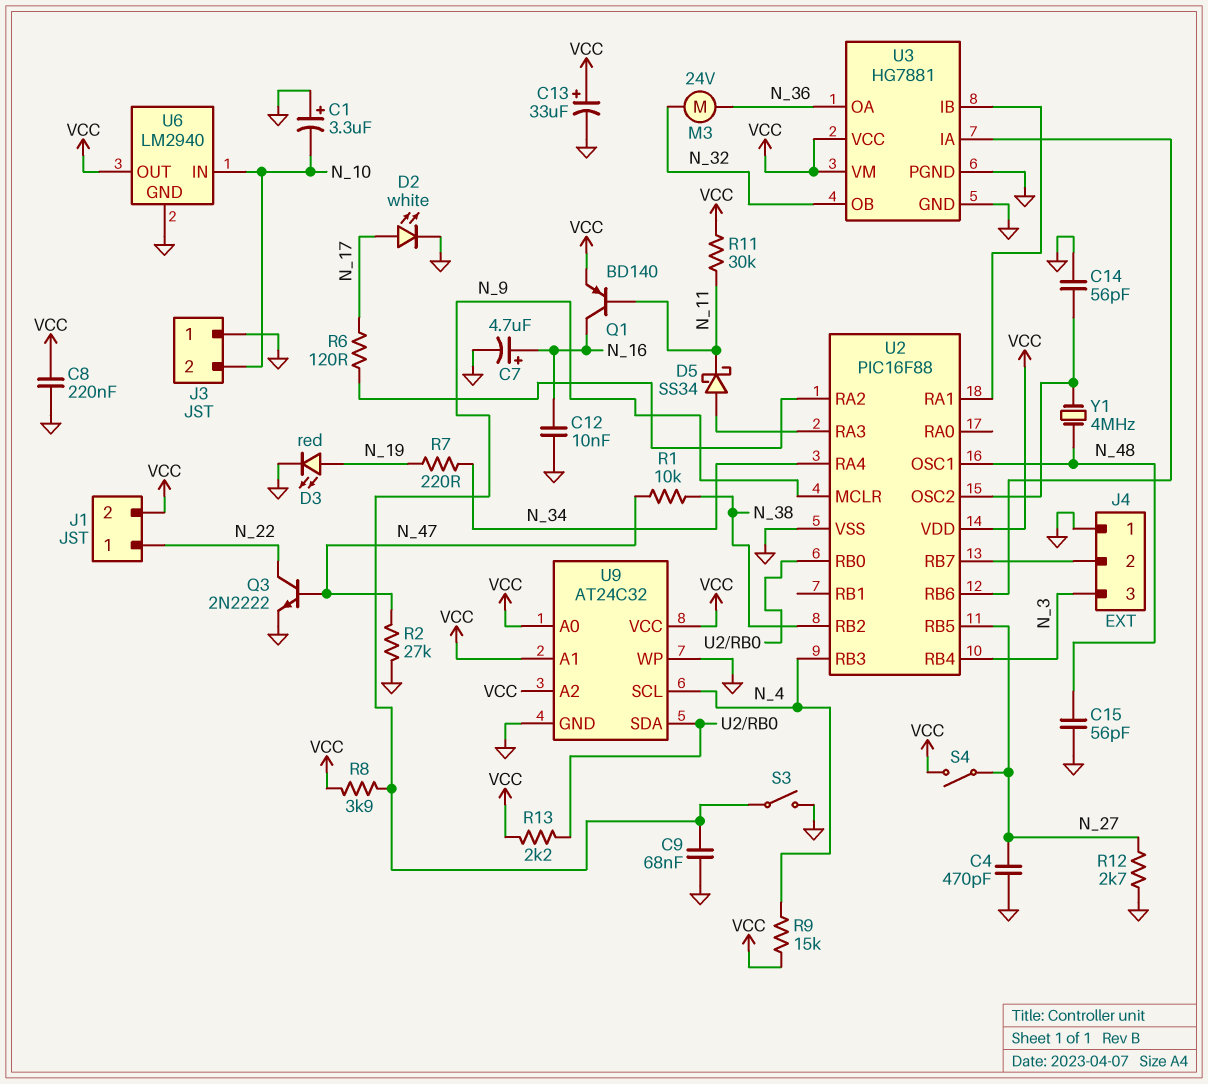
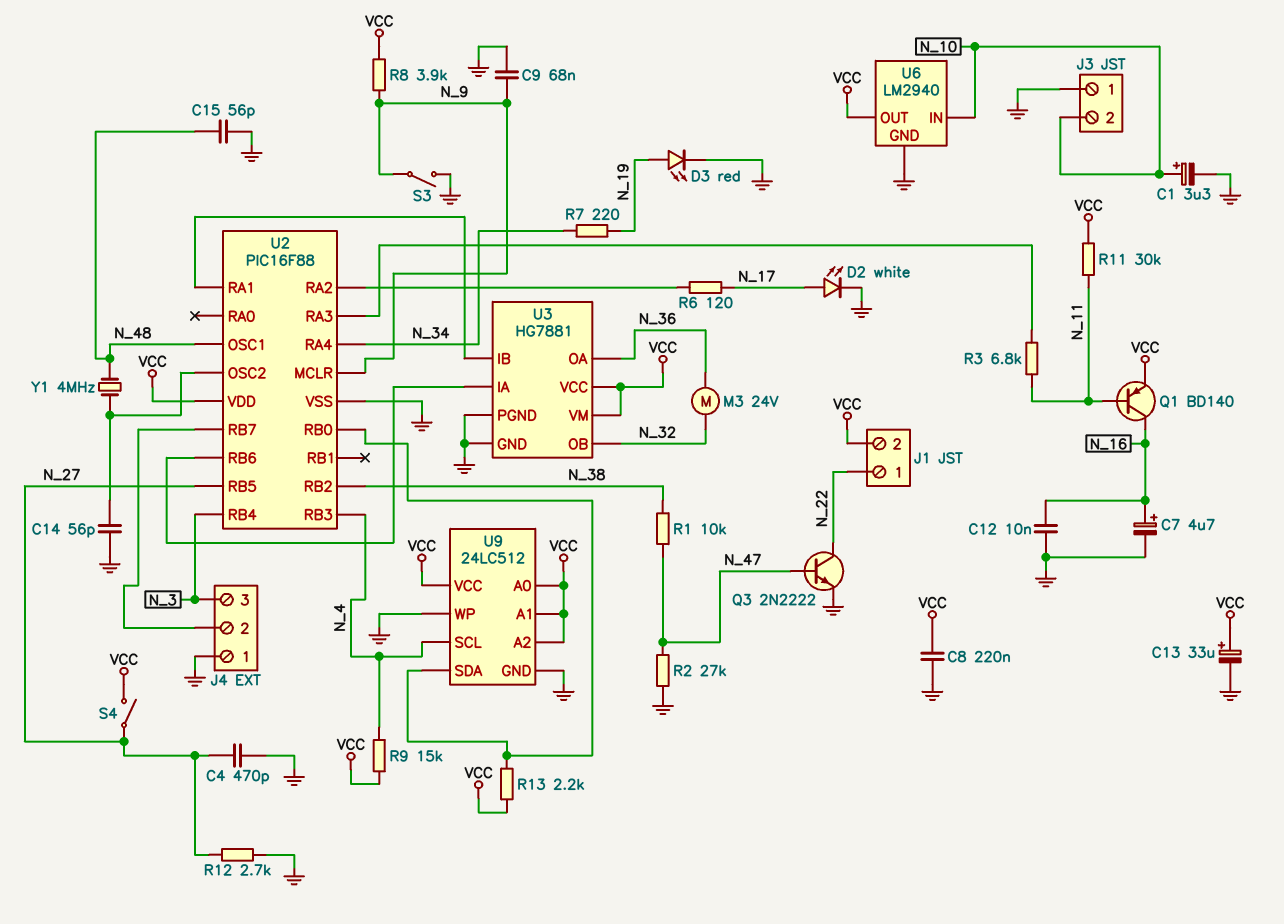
C1: 3.3uF (plus GND, minus N_10) -> 3.3uF (plus N_10, minus GND)
D5: schottky SS34 (A U2/RA3, K N_11) -> none
R3: none -> 6.8k (N_11, U2/RA3)
U9: AT24C32 -> 24LC512

